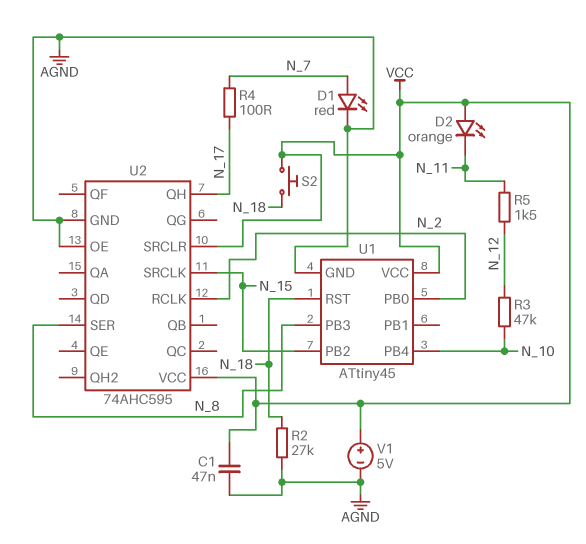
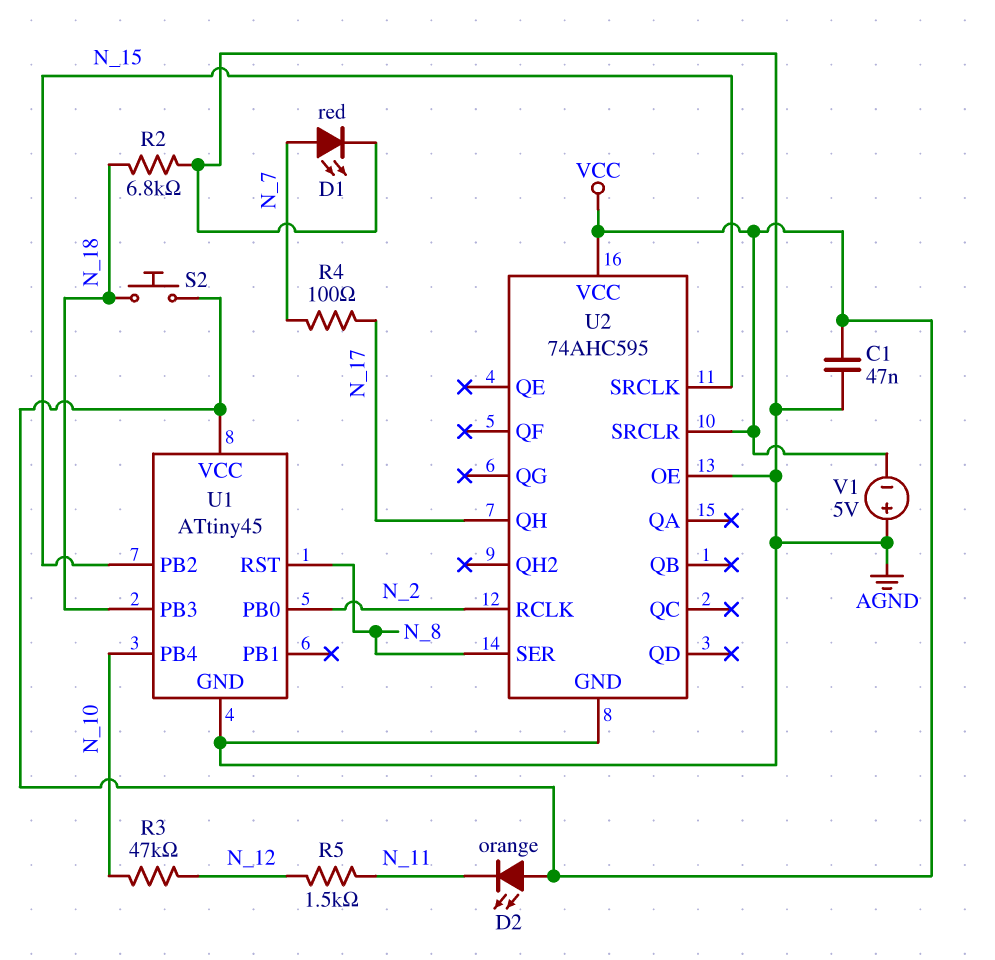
R2: 27k (AGND, N_18) -> 6.8k (AGND, N_18)
U1 pin PB3: N_8 -> N_18
U1 pin RST: N_18 -> N_8
V1: 5V (plus VCC, minus AGND) -> 5V (plus AGND, minus VCC)

